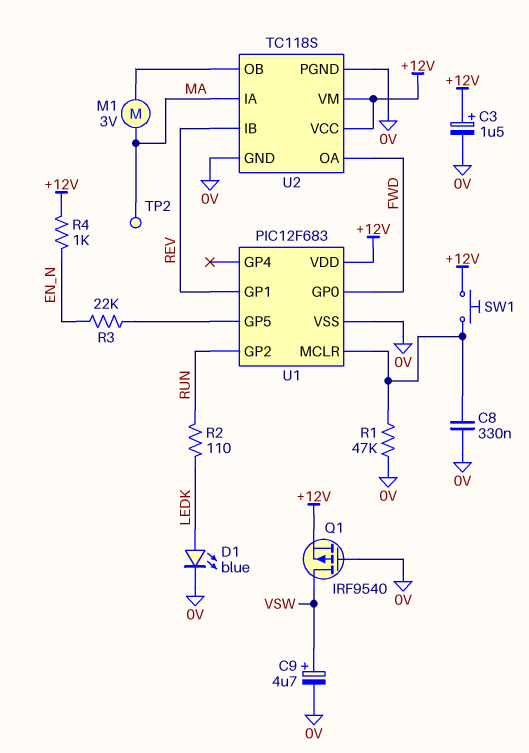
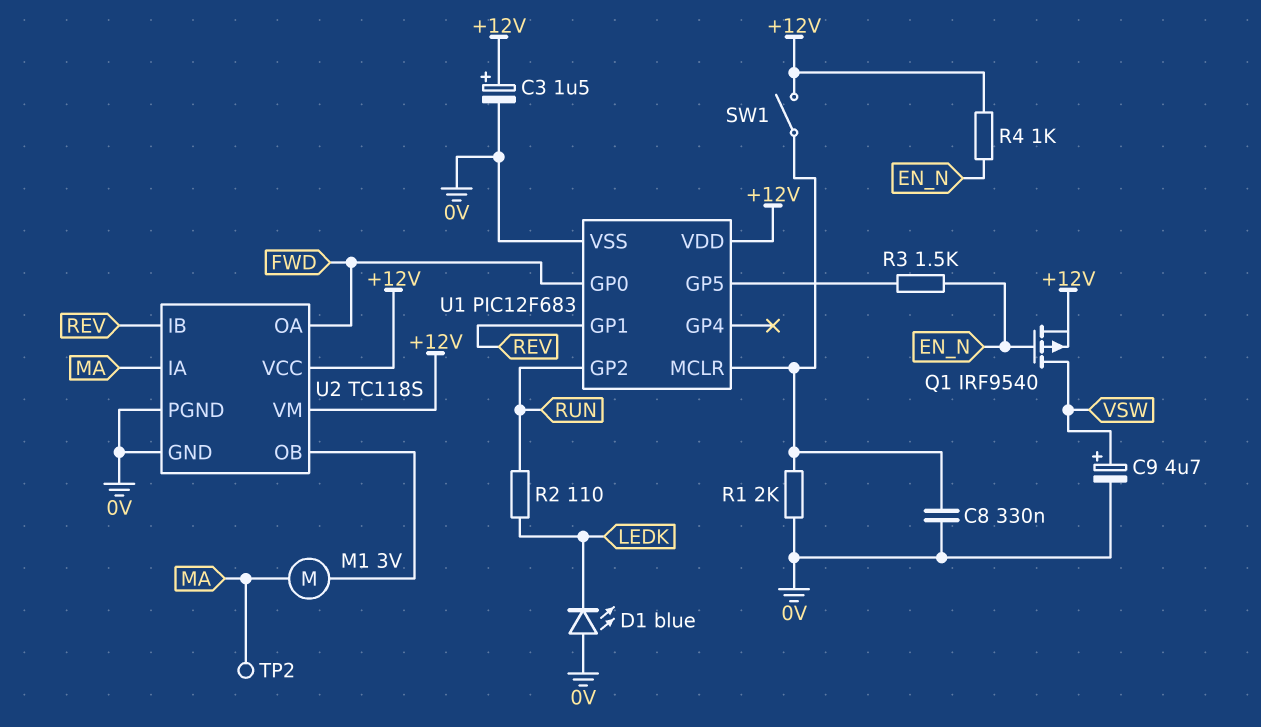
D1: LED blue (A LEDK, K 0V) -> LED blue (A 0V, K LEDK)
Q1: PMOS IRF9540 (G 0V, D VSW, S +12V) -> PMOS IRF9540 (G EN_N, D VSW, S +12V)
R1: 47k (0V, U1/MCLR) -> 2k (0V, U1/MCLR)
R3: 22k (EN_N, U1/GP5) -> 1.5k (EN_N, U1/GP5)
SW1: button (+12V, U1/MCLR) -> switch (+12V, U1/MCLR)

